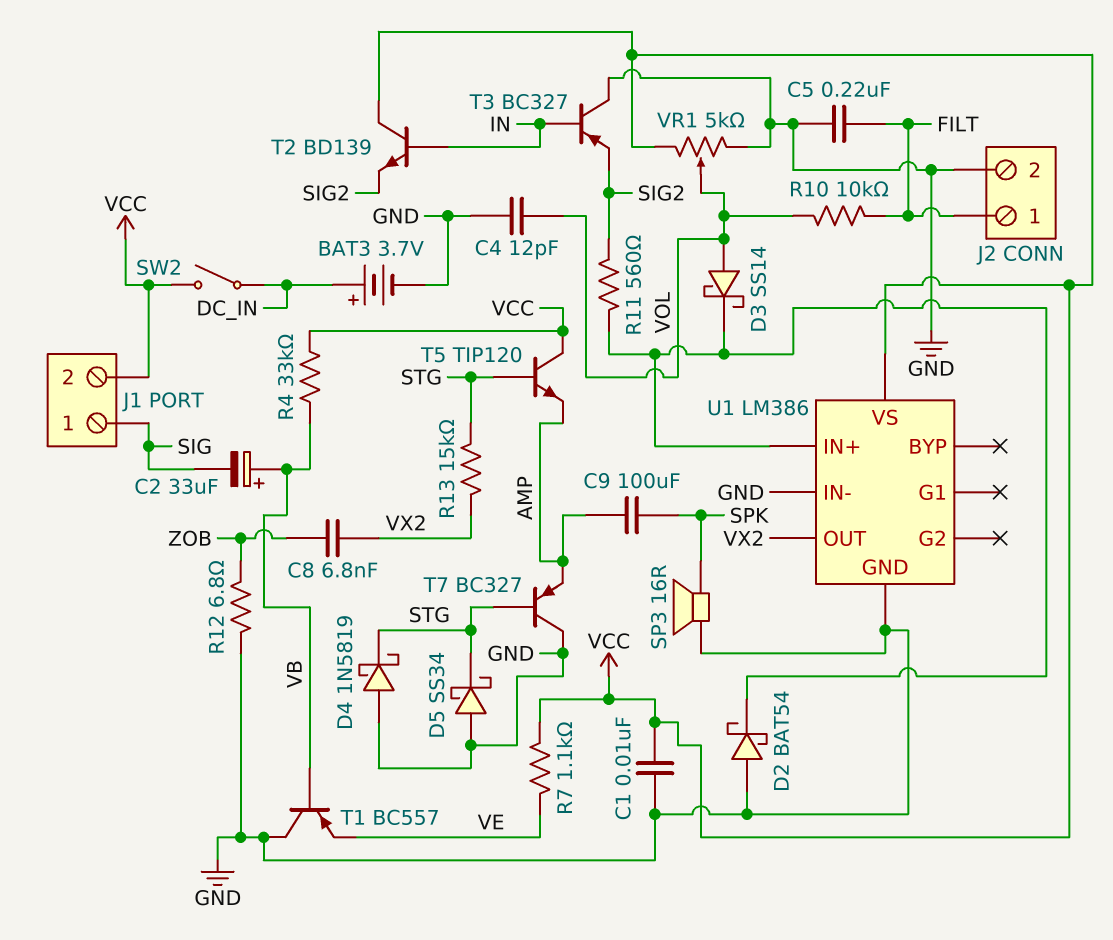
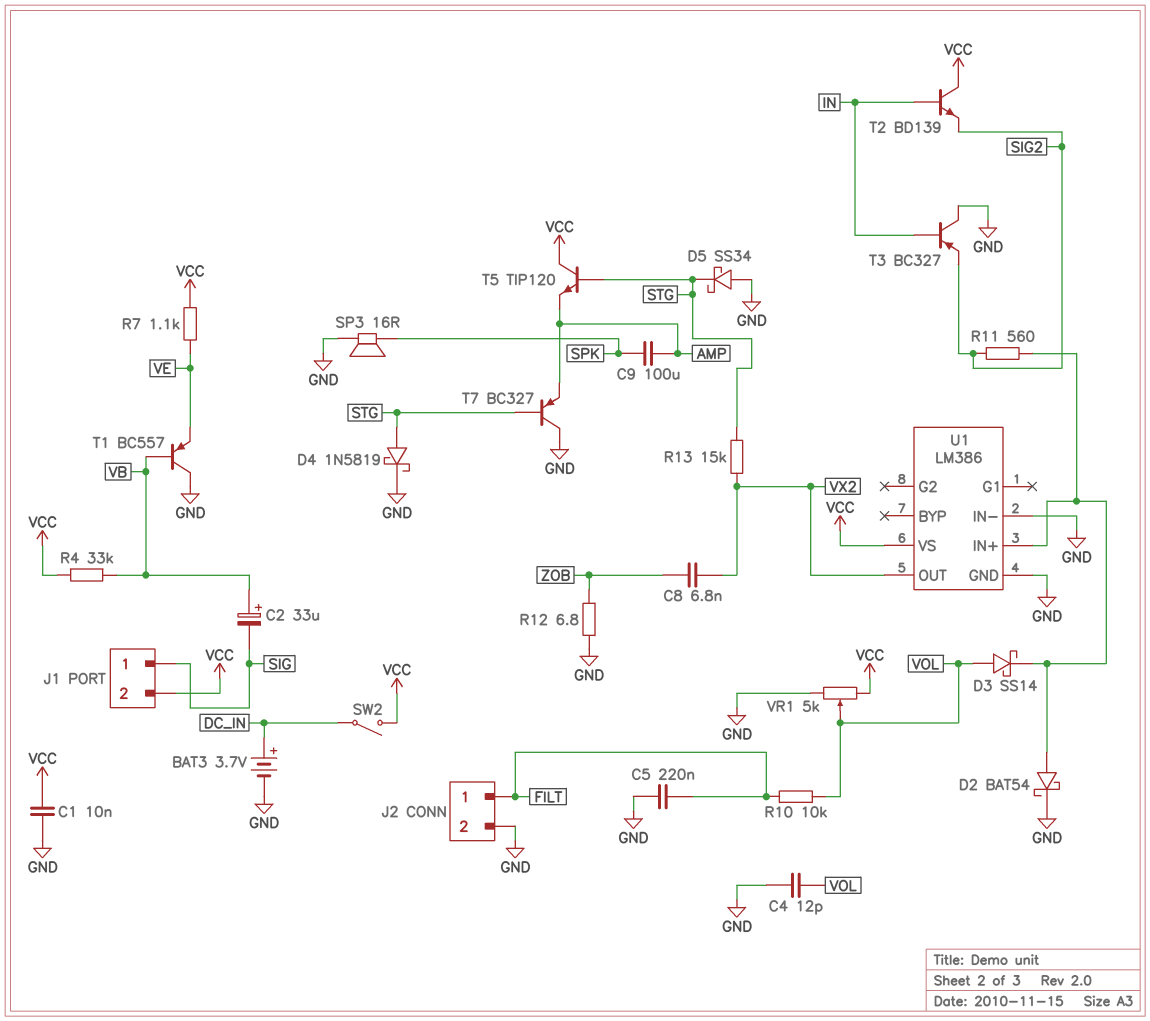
D2: schottky BAT54 (A GND, K U1/IN+) -> schottky BAT54 (A U1/IN+, K GND)
D4: schottky 1N5819 (A GND, K STG) -> schottky 1N5819 (A STG, K GND)

